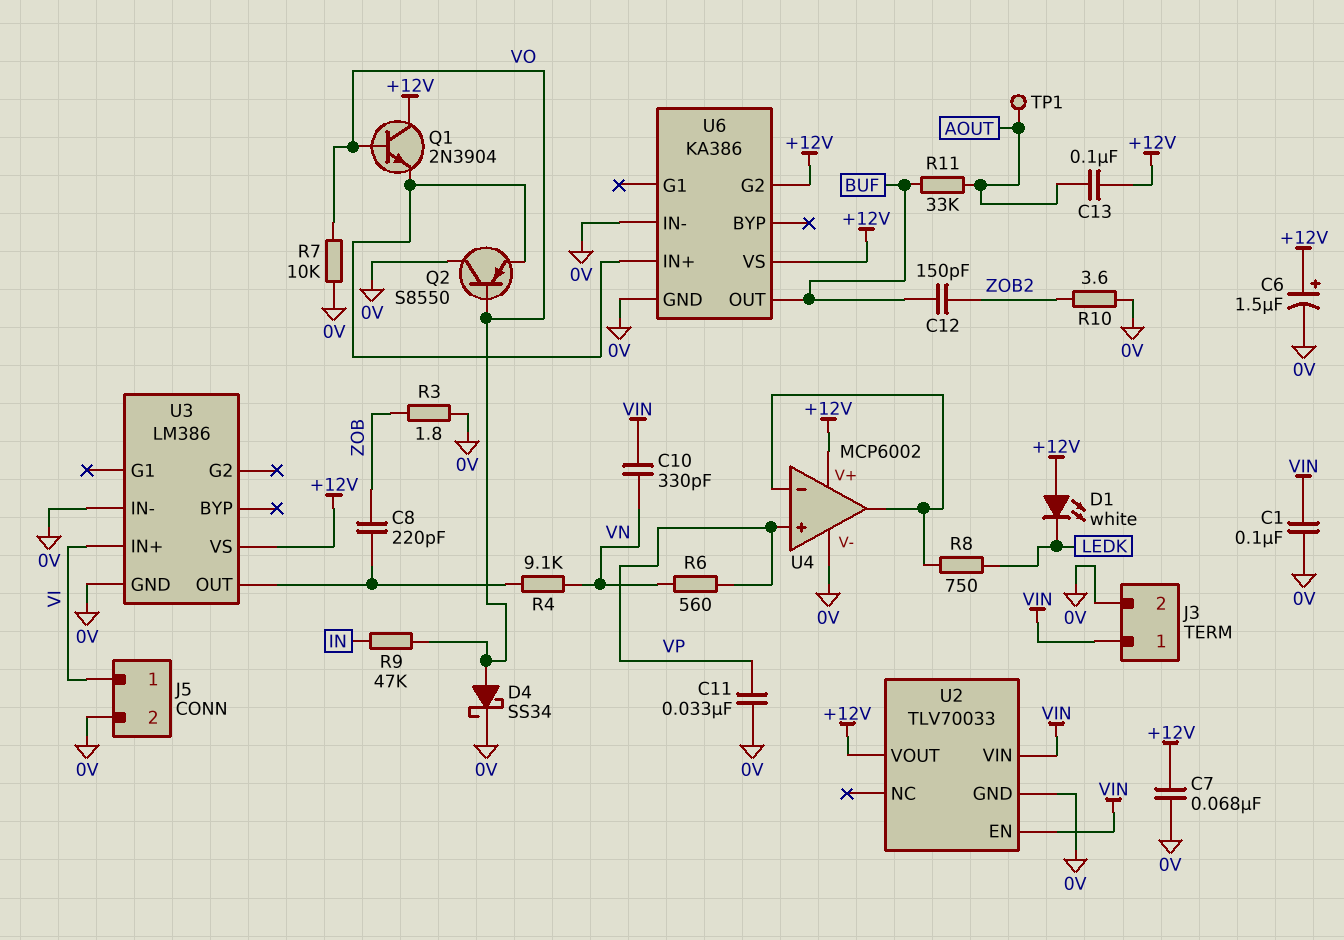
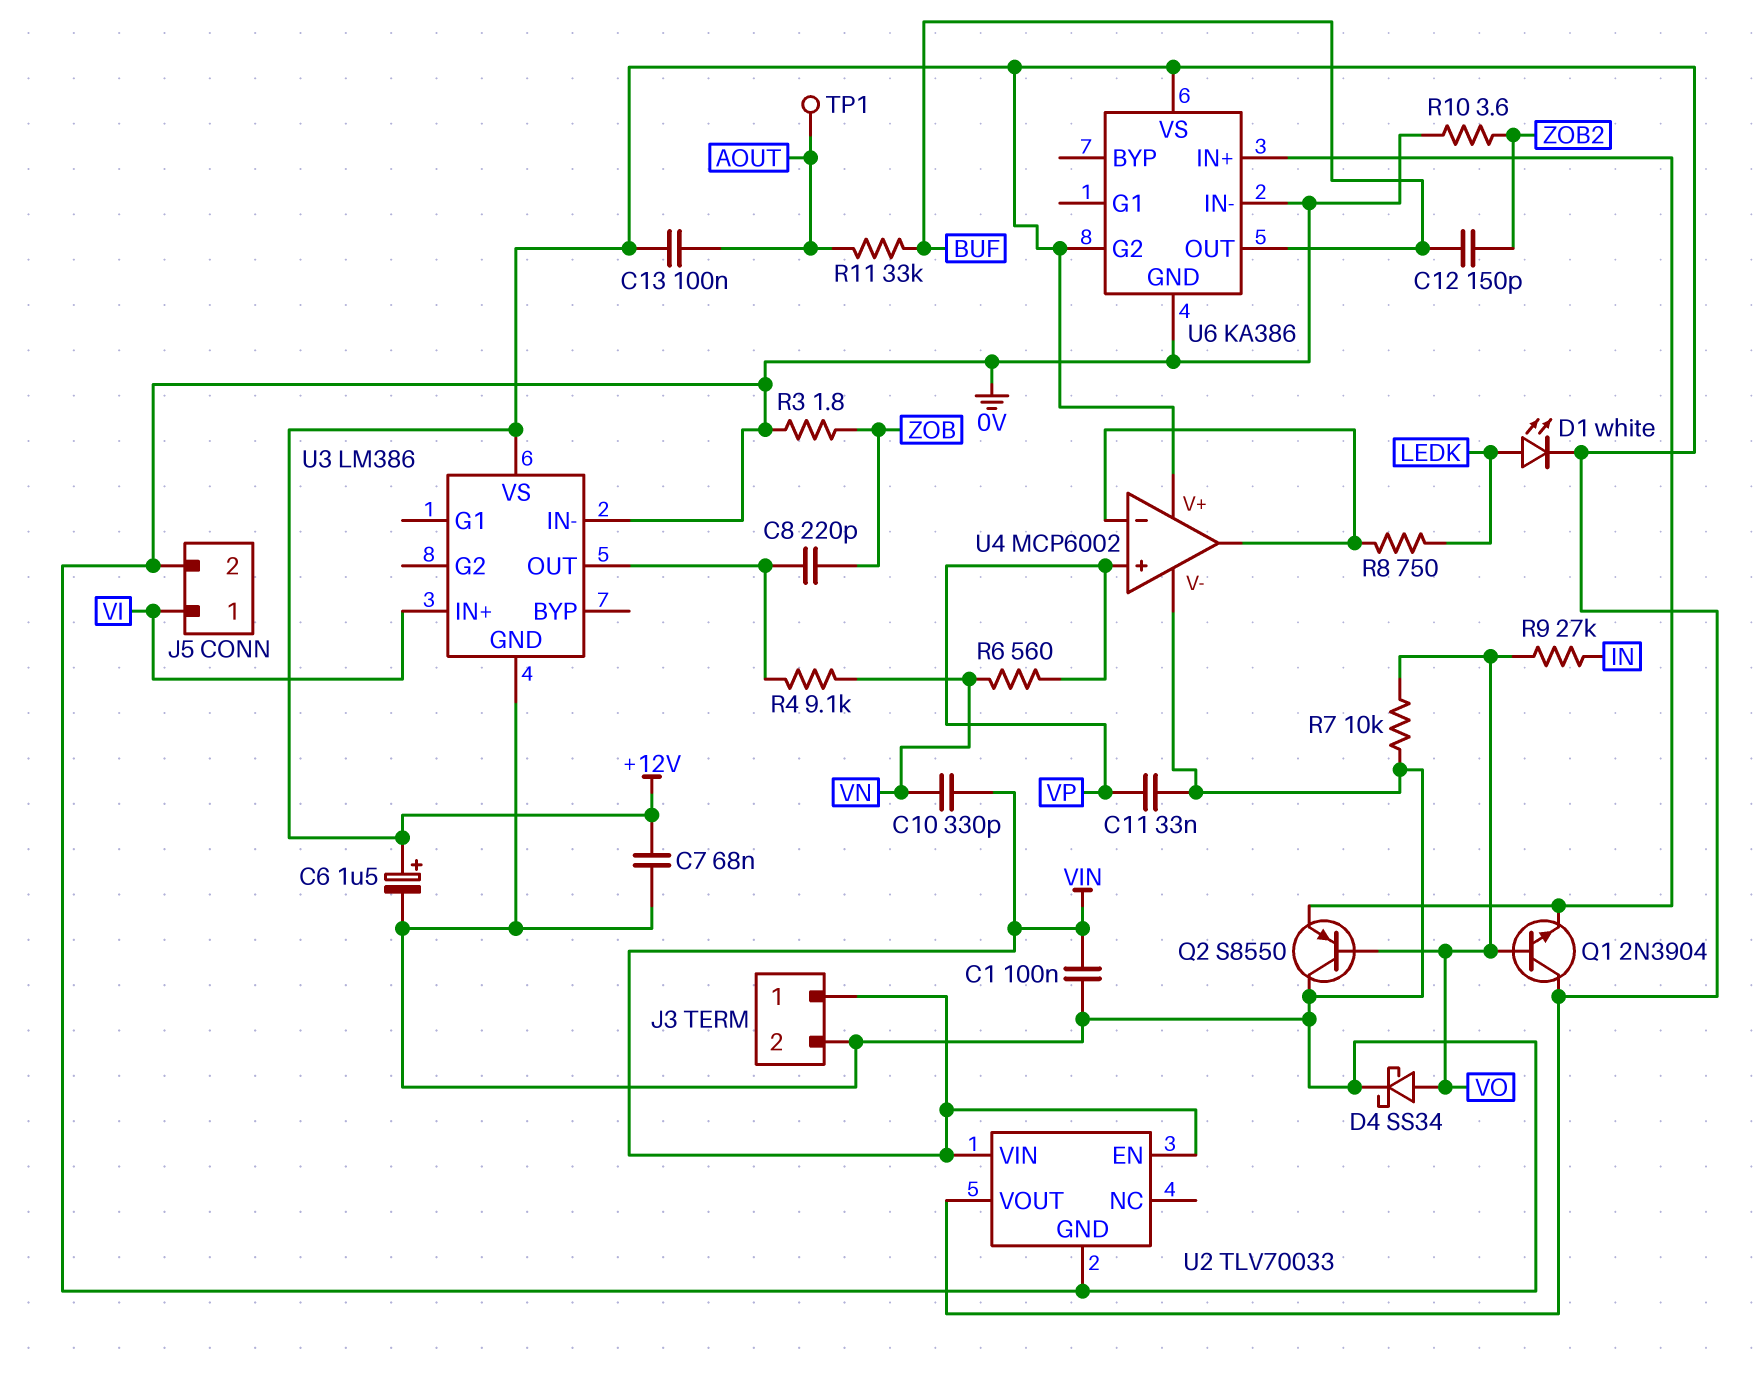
D1: LED white (A +12V, K LEDK) -> LED white (A LEDK, K +12V)
R9: 47k (IN, VO) -> 27k (IN, VO)

